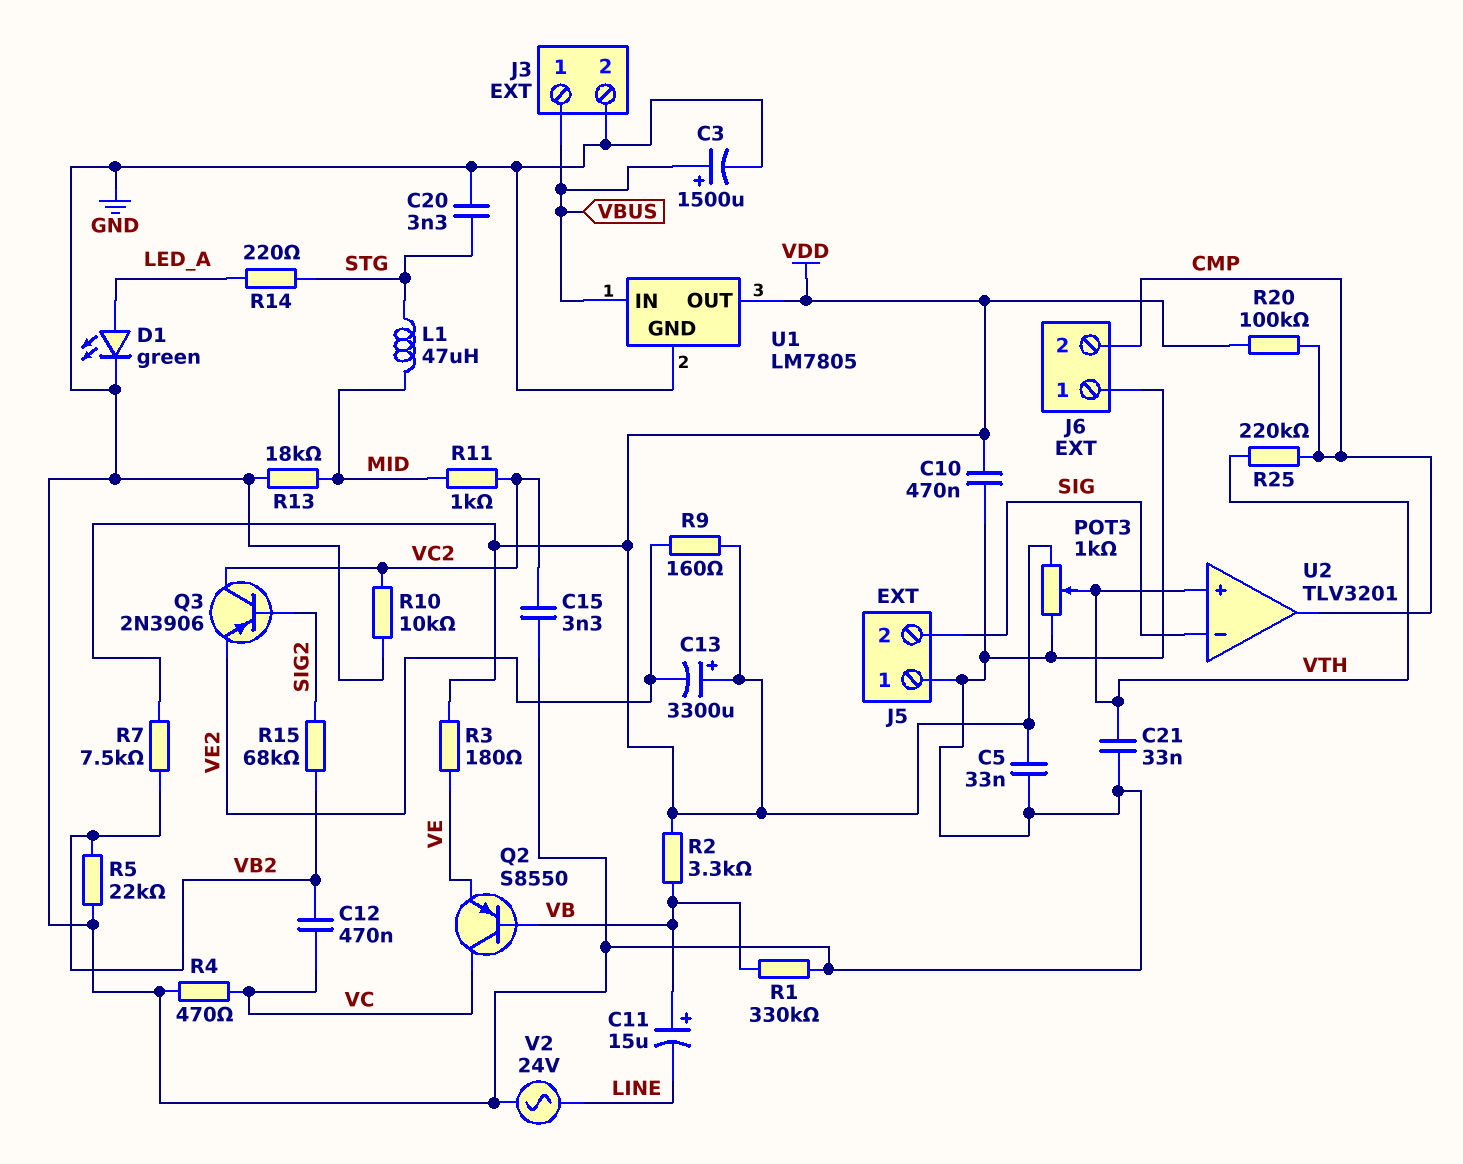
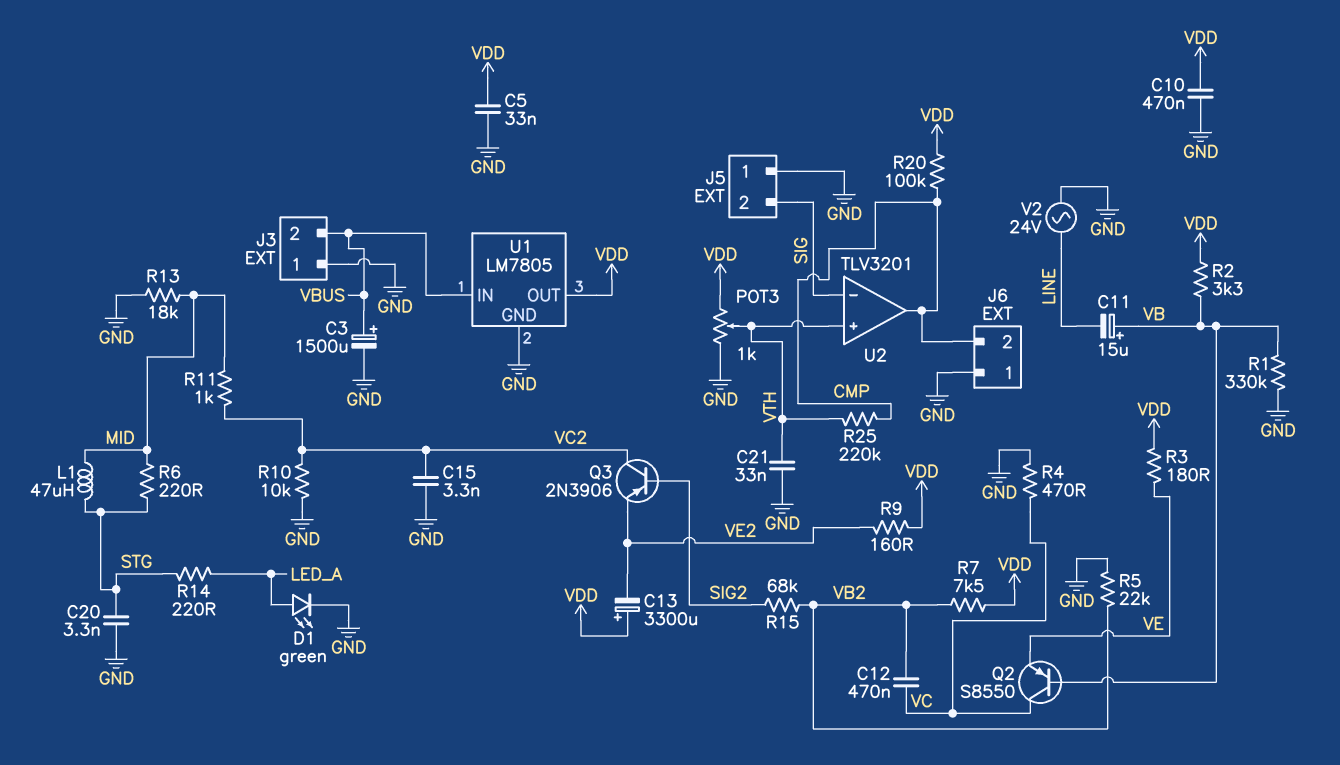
J3 pin 1: VBUS -> GND
J3 pin 2: GND -> VBUS
R6: none -> 220 (MID, STG)

